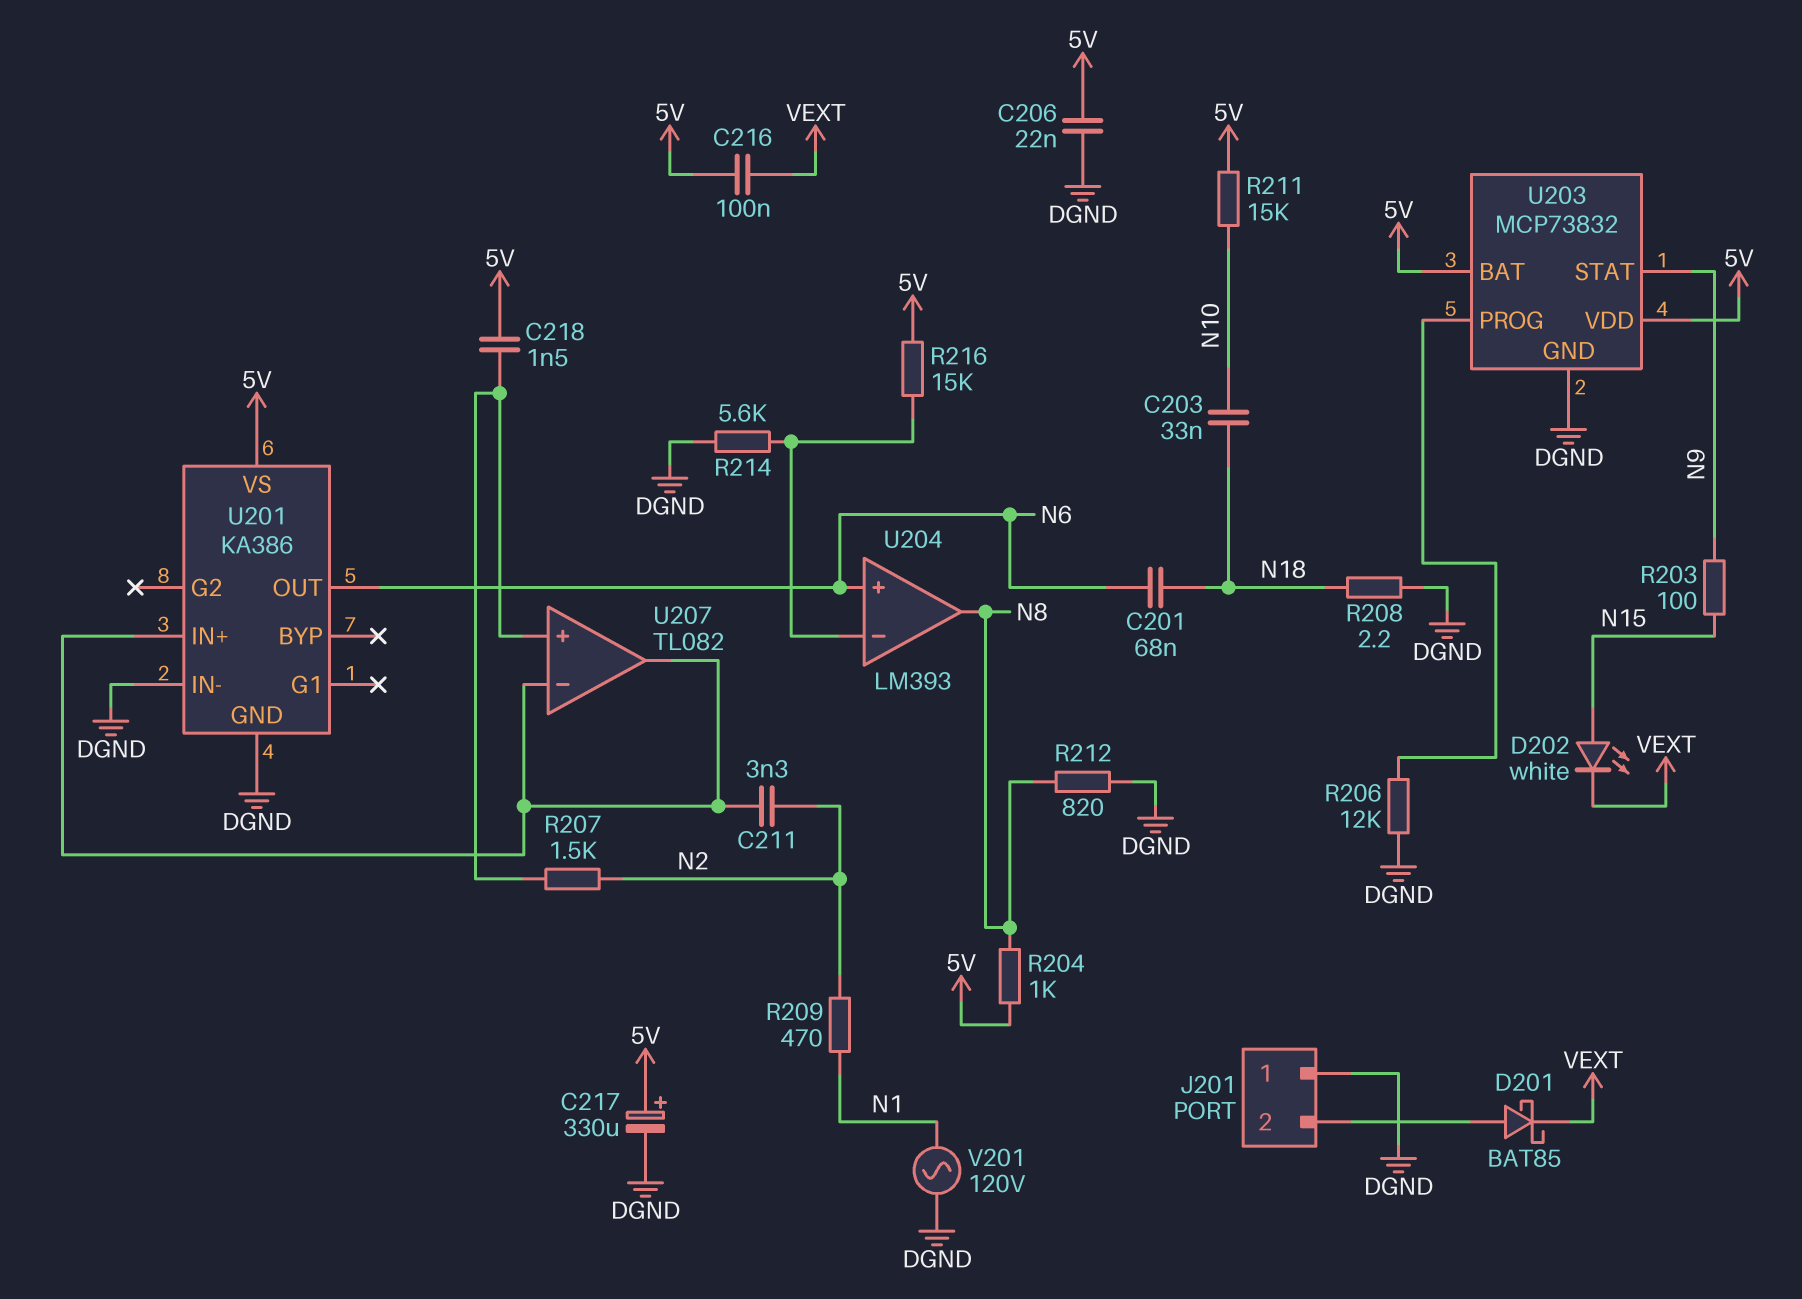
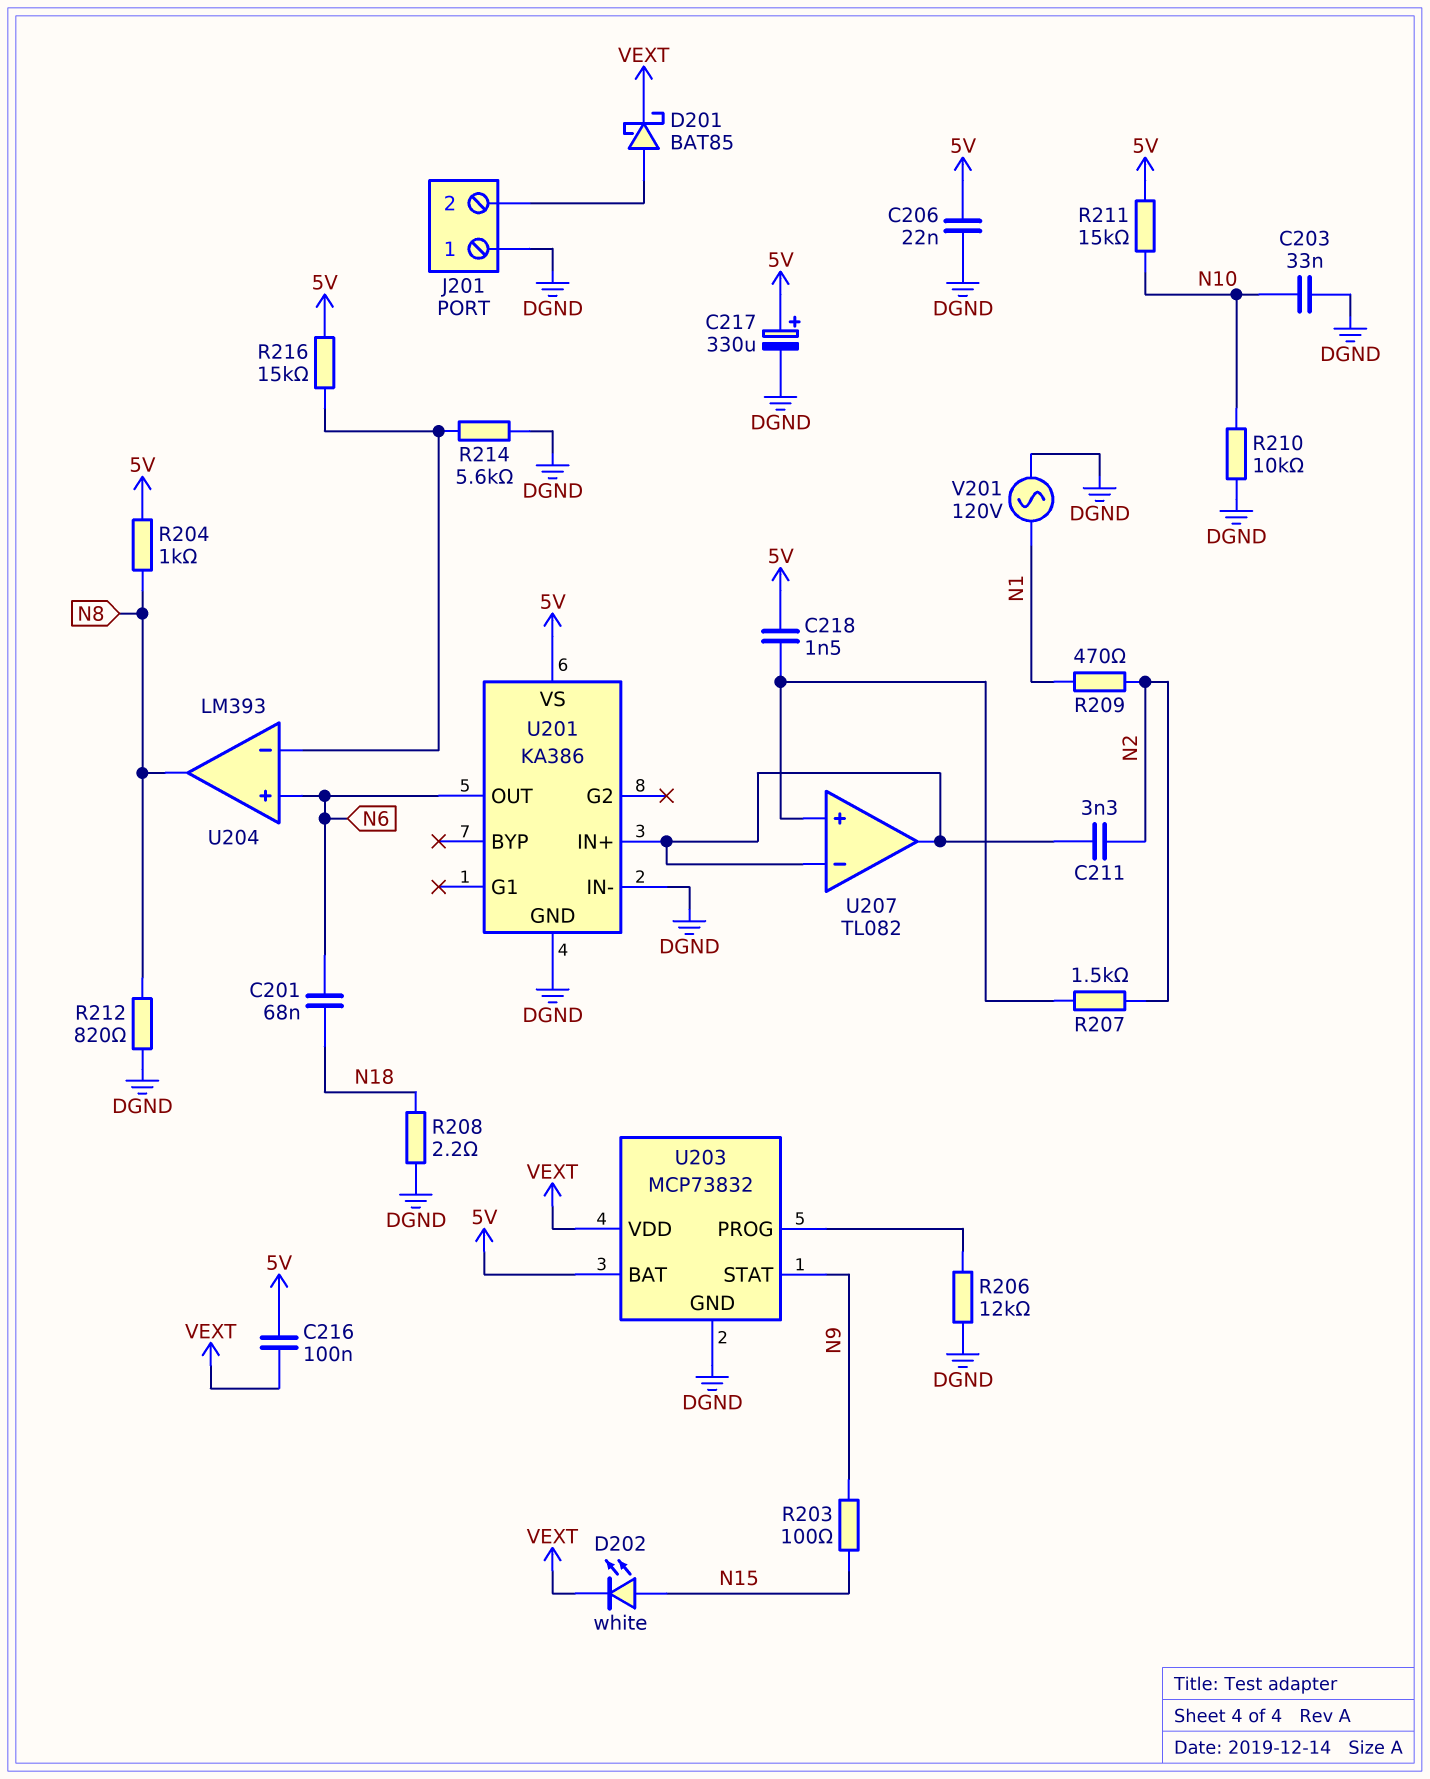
C203: 33nF (N10, N18) -> 33nF (DGND, N10)
R210: none -> 10k (DGND, N10)
U203 pin VDD: 5V -> VEXT

